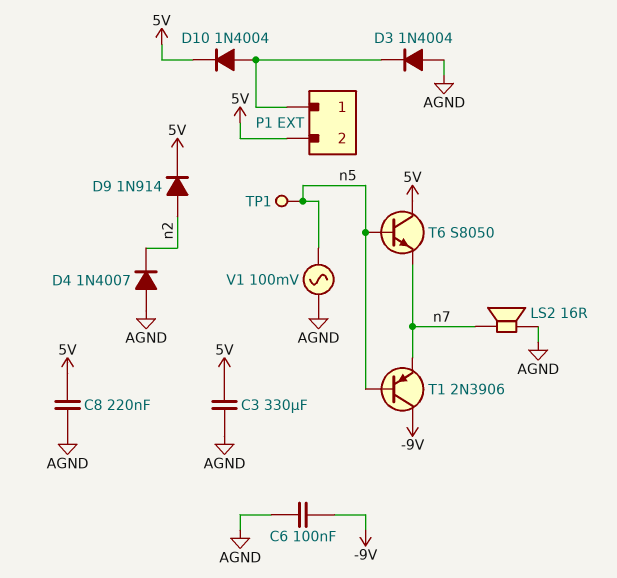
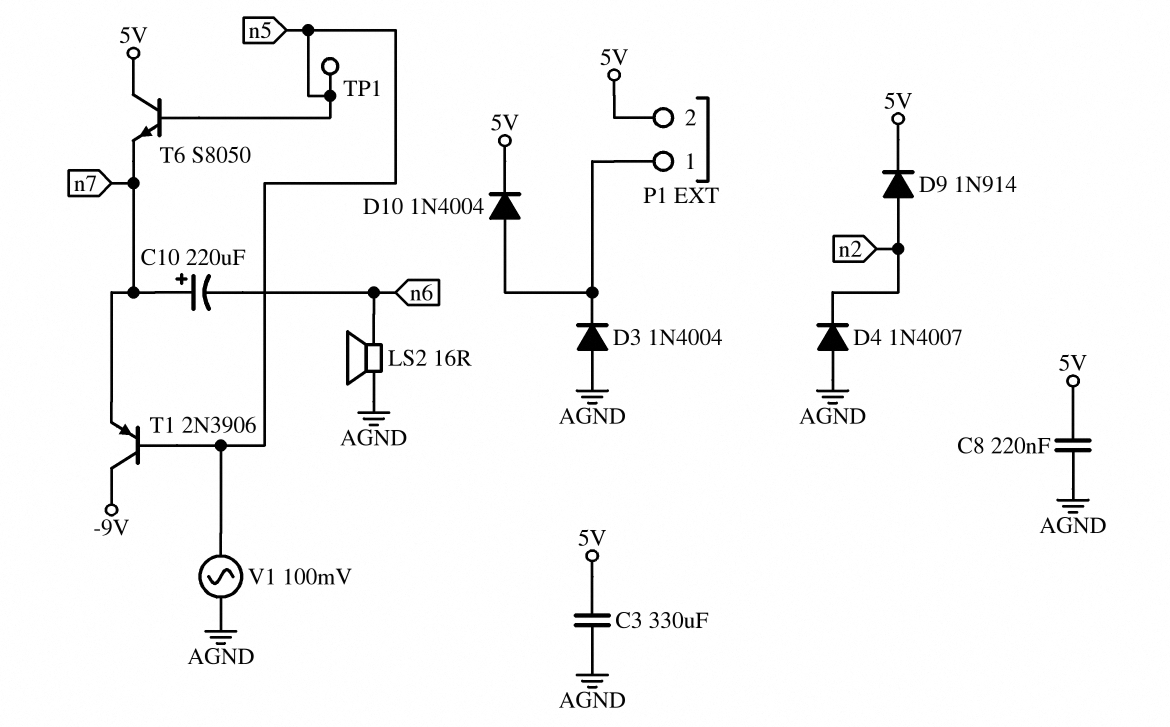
C6: 100nF (-9V, AGND) -> none
C10: none -> 220uF (plus n7, minus n6)
LS2: speaker 16R (AGND, n7) -> speaker 16R (AGND, n6)

